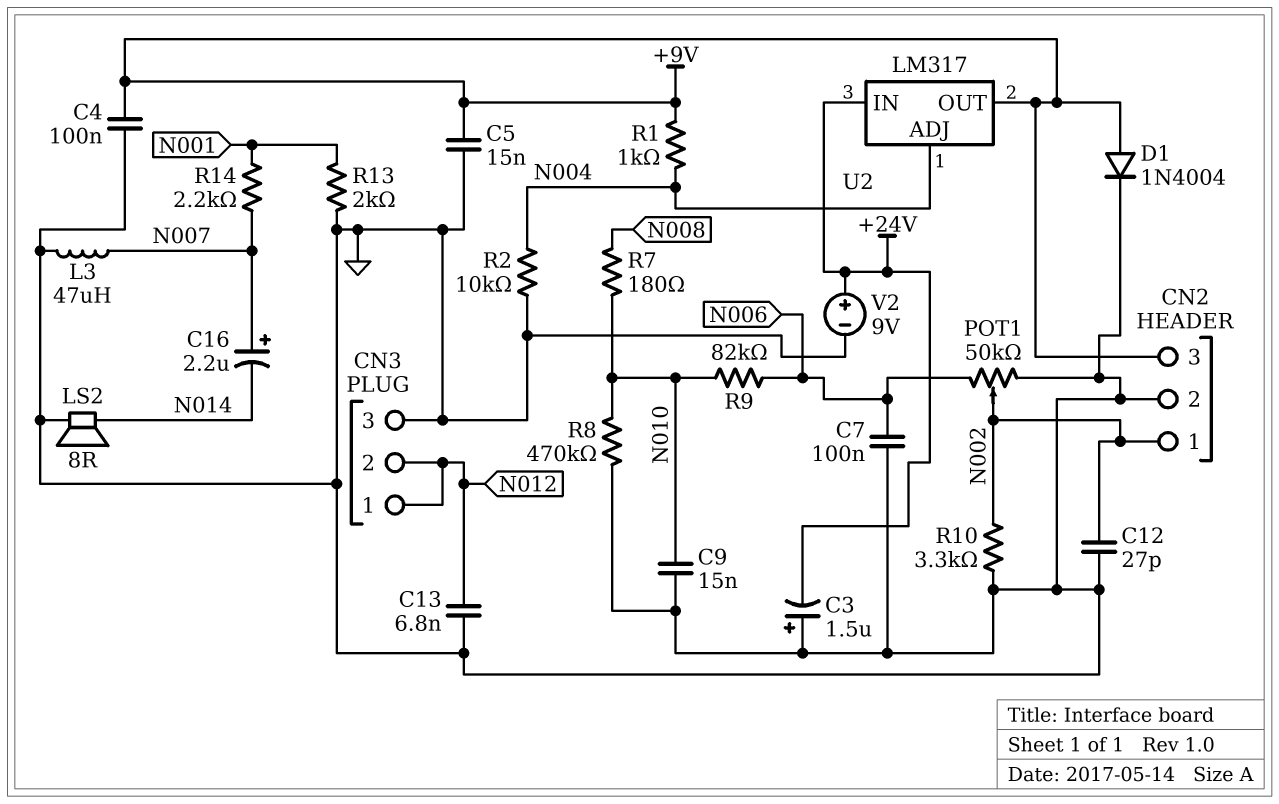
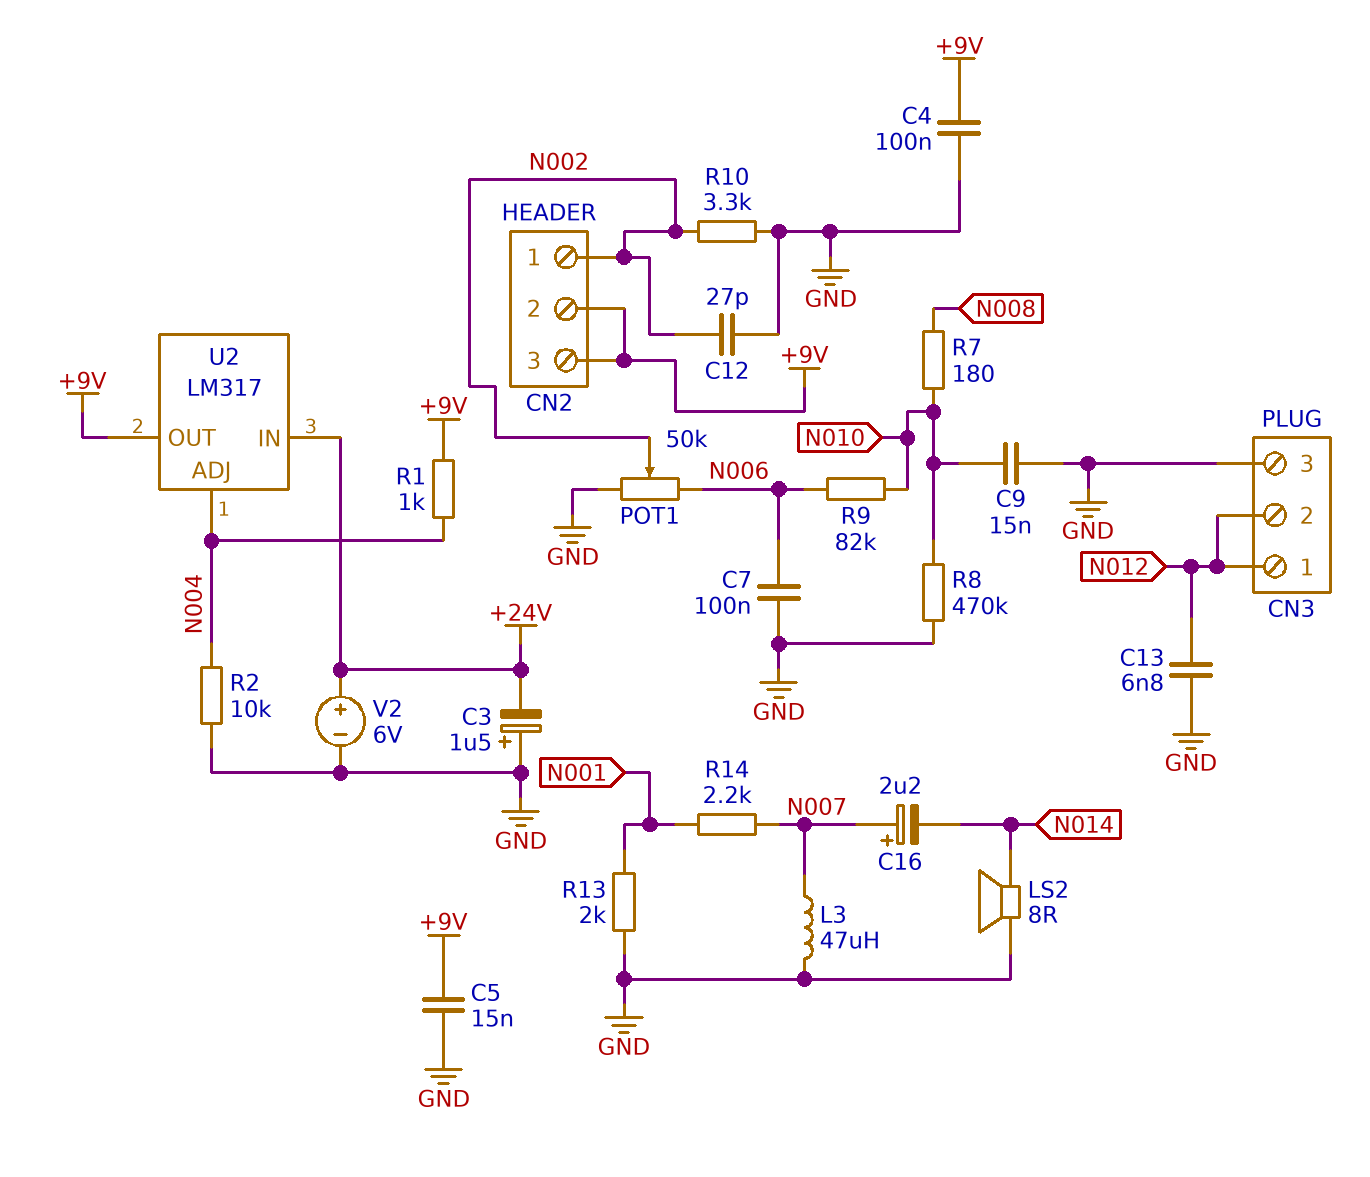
CN2 pin 2: GND -> +9V
D1: diode 1N4004 (A +9V, K GND) -> none
V2: 9V (plus +24V, minus GND) -> 6V (plus +24V, minus GND)

